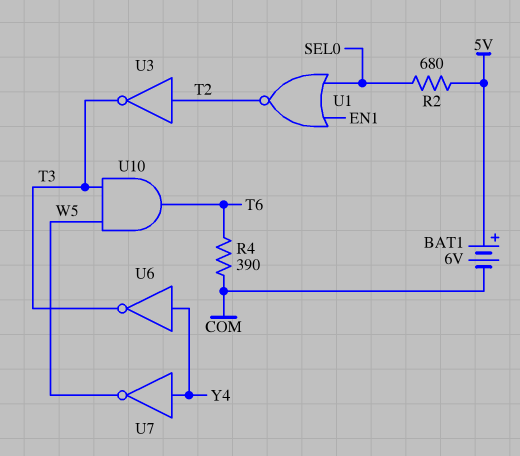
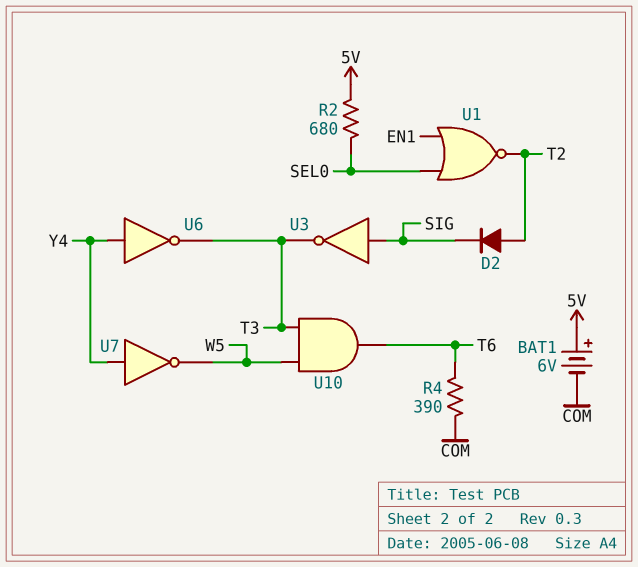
D2: none -> diode (A T2, K SIG)
U3: NOT (in T2, out T3) -> NOT (in SIG, out T3)

